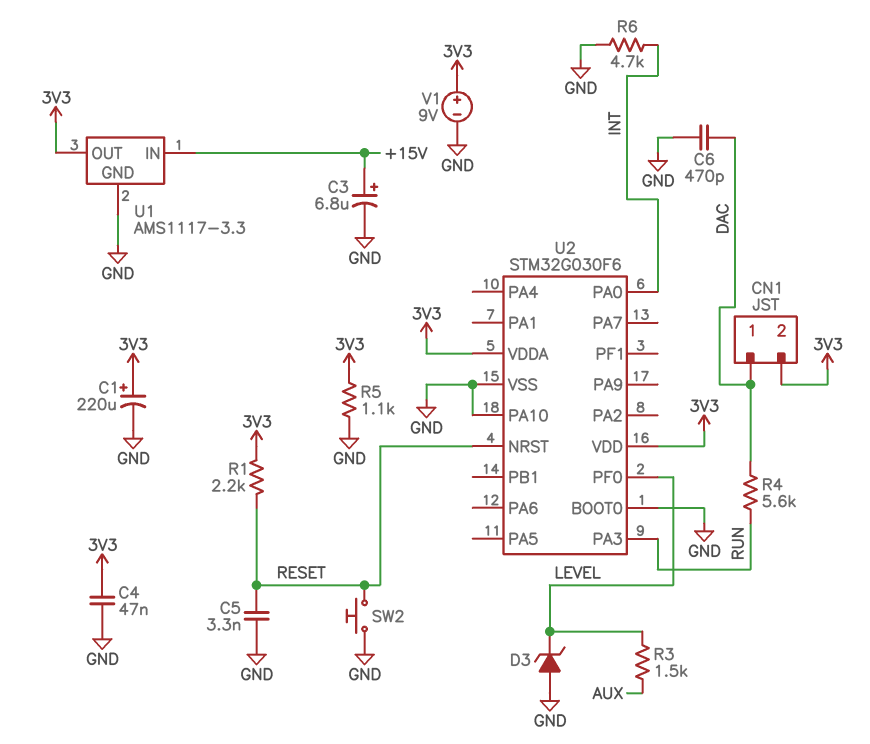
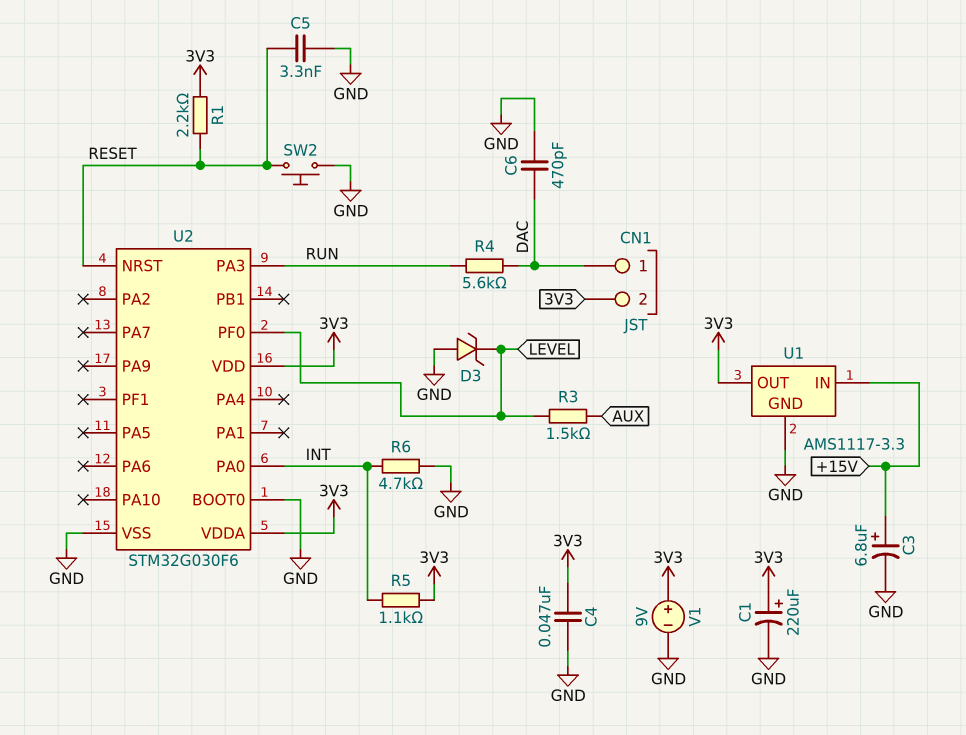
R5: 1.1k (3V3, GND) -> 1.1k (3V3, INT)
U2 pin PA10: GND -> none

